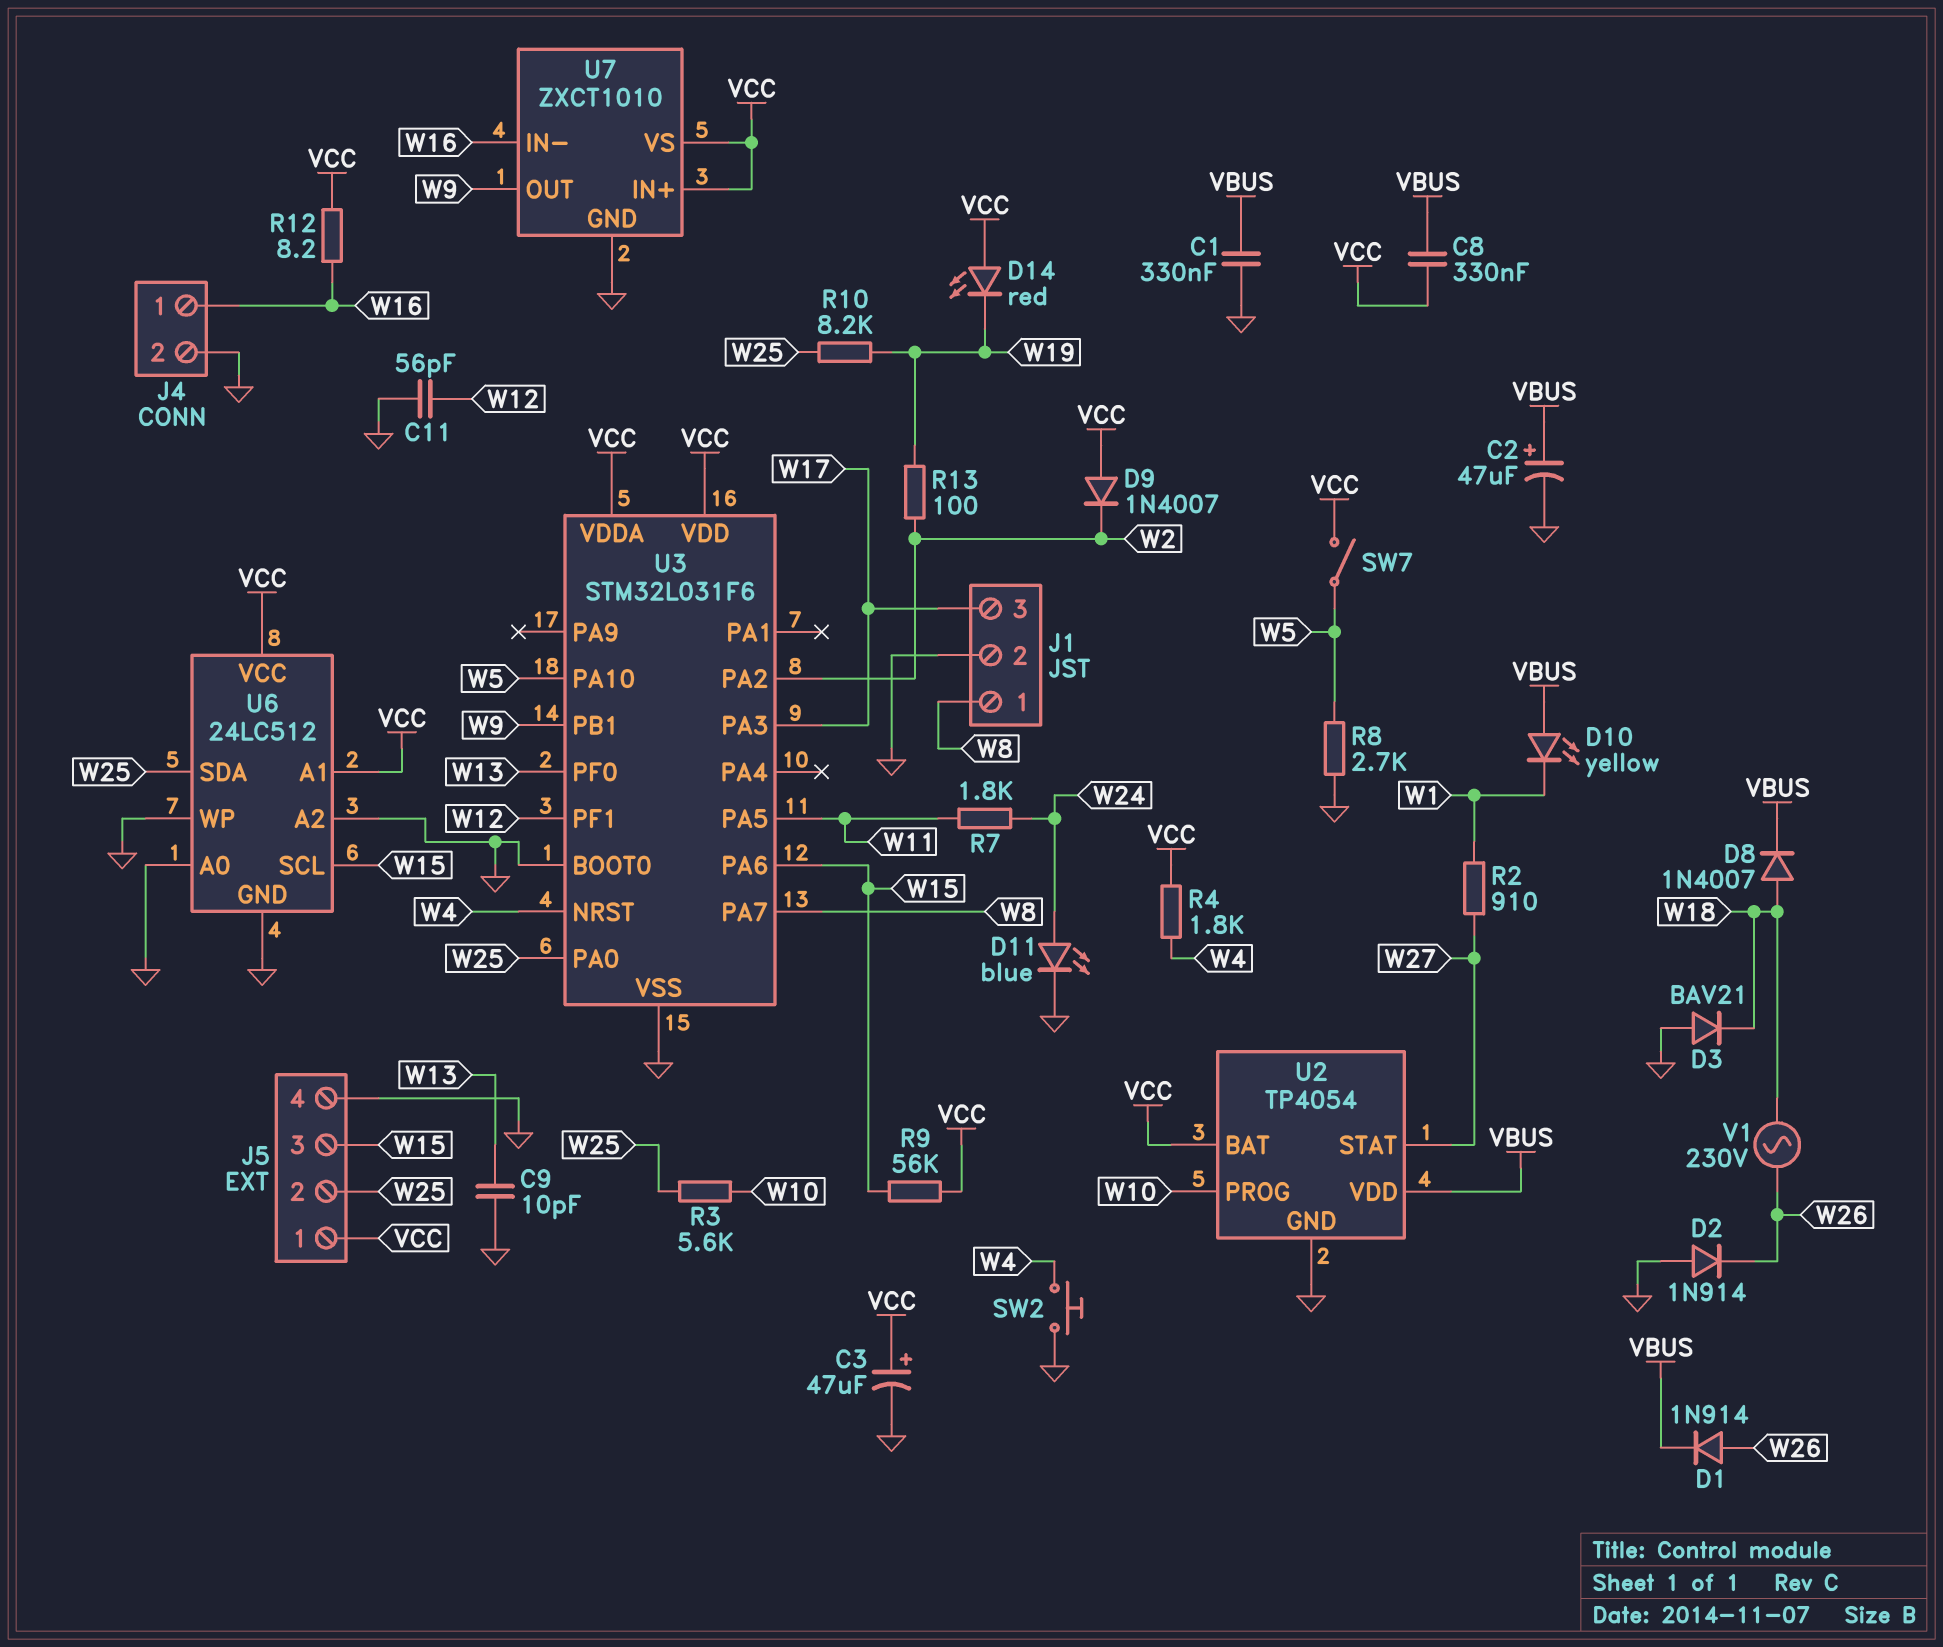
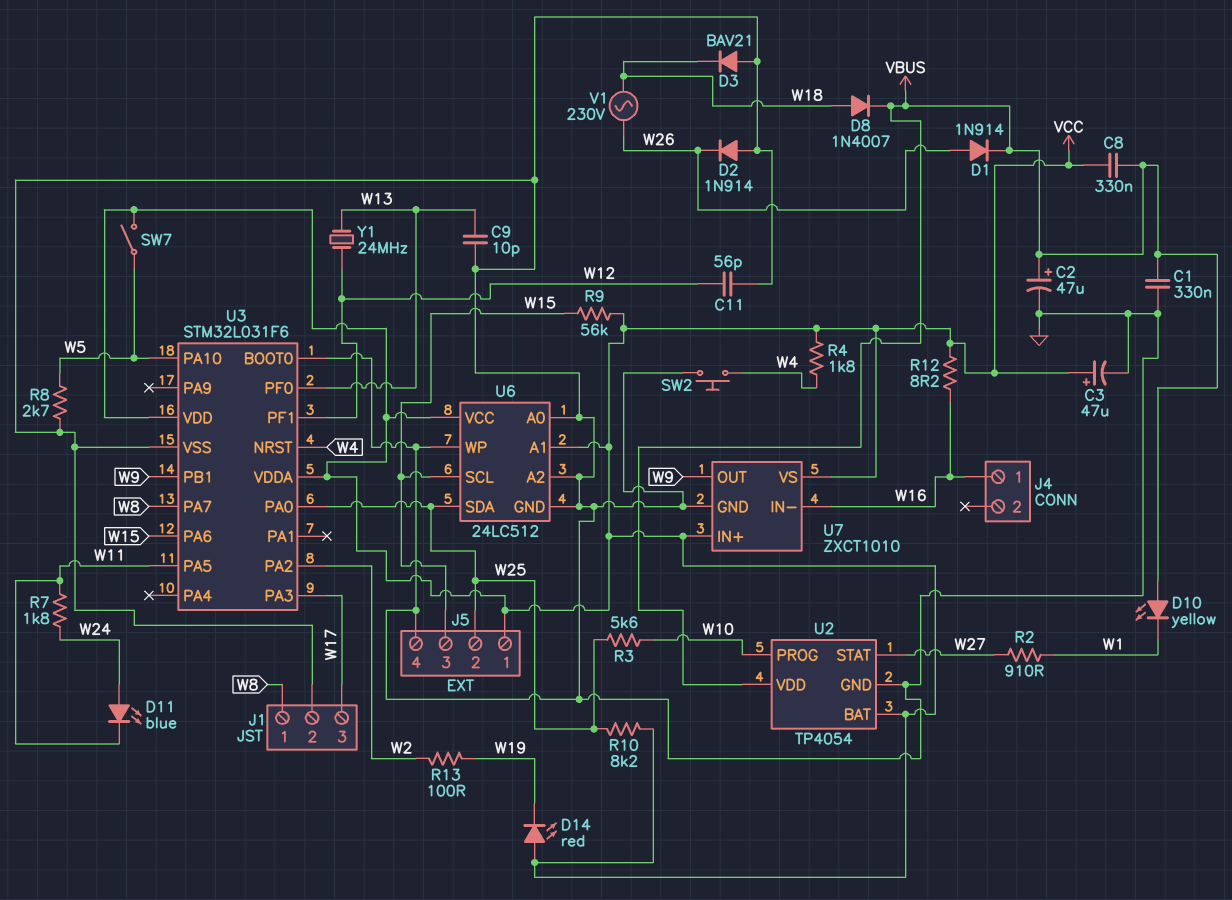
D9: diode 1N4007 (A VCC, K W2) -> none
D11: LED blue (A W24, K GND) -> LED blue (A W24, K W11)
J4 pin 2: GND -> none
R10: 8.2k (W19, W25) -> 8.2k (VCC, W25)
Y1: none -> 24MHz (W12, W13)

